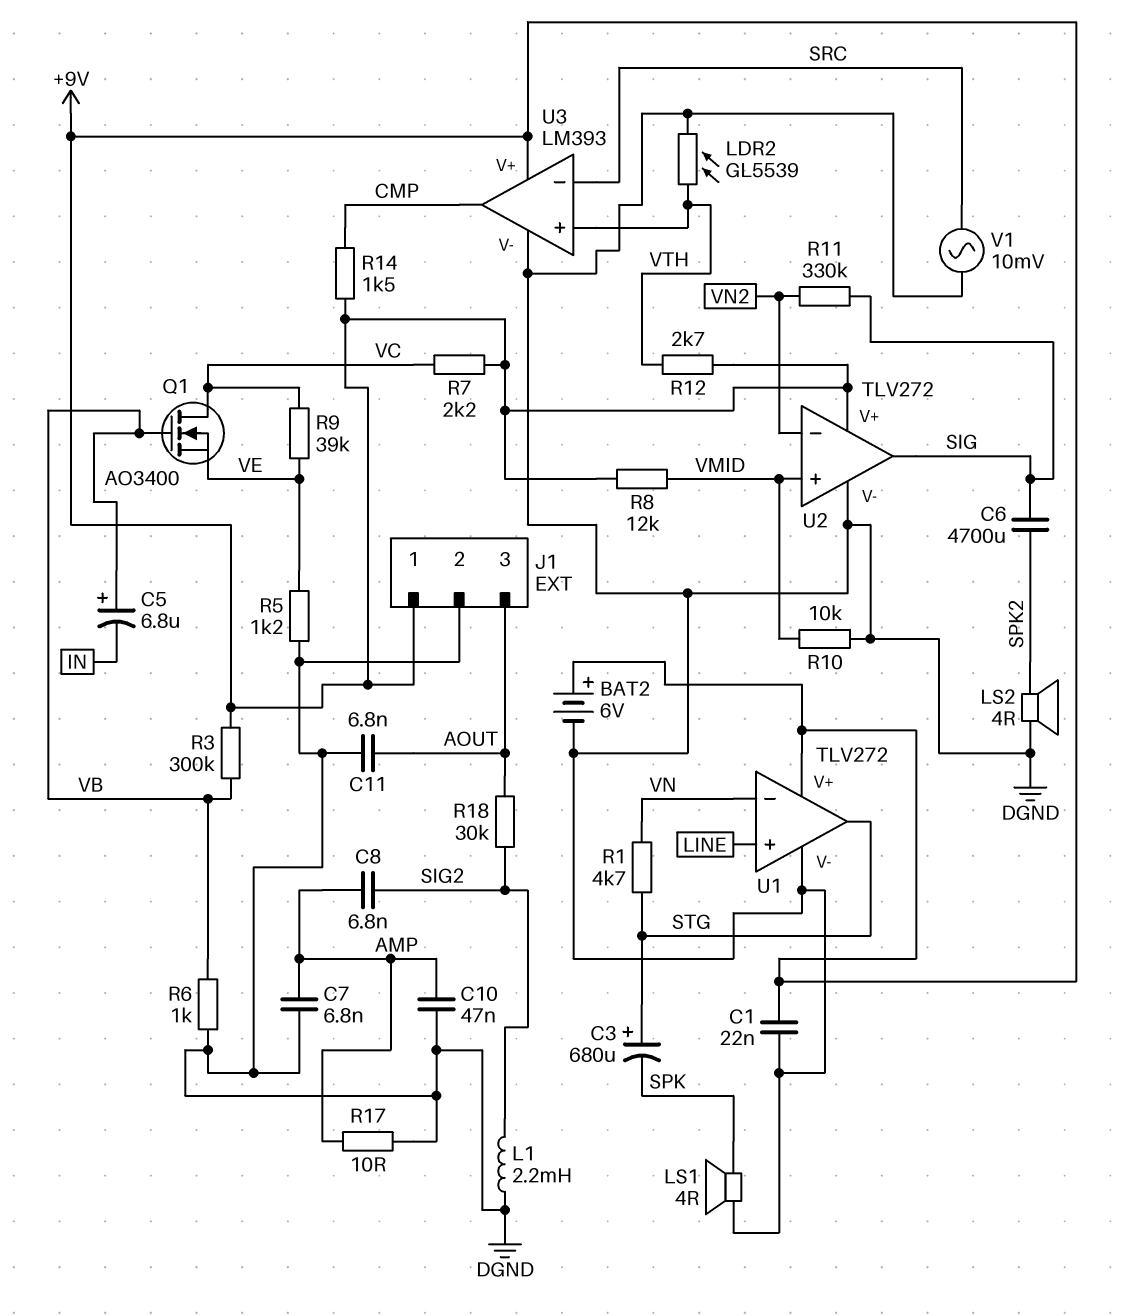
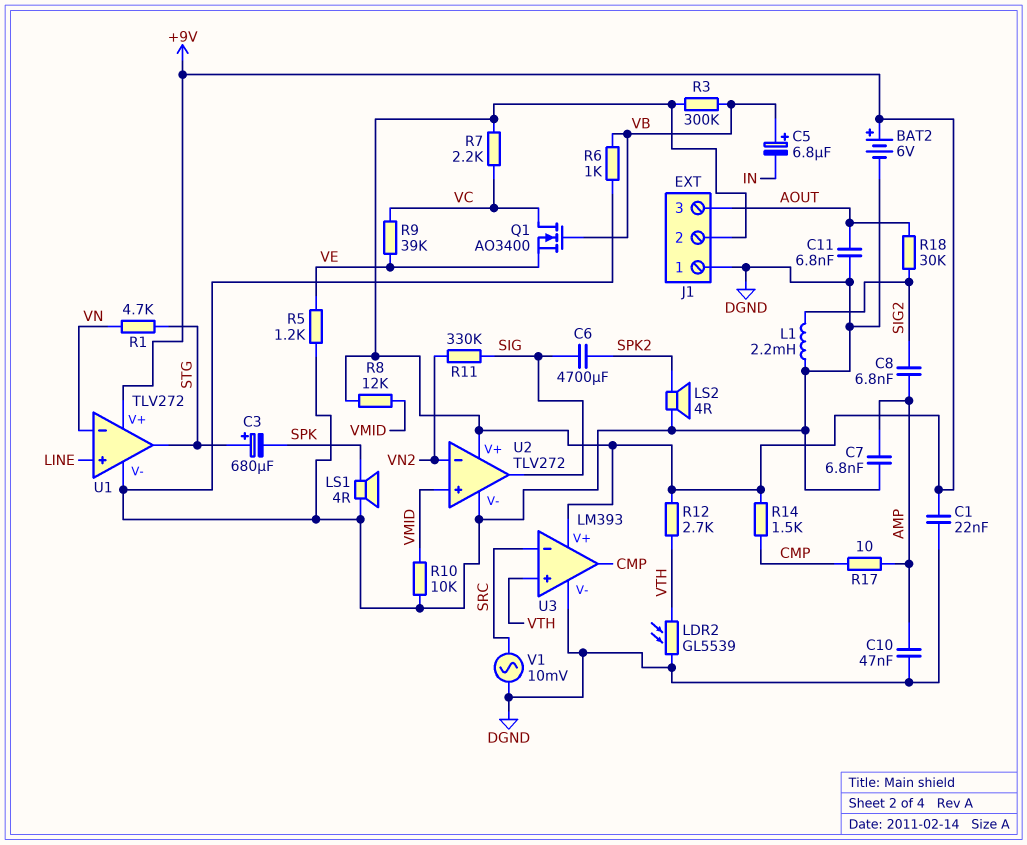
J1 pin 1: +9V -> DGND
J1 pin 2: DGND -> +9V
R17: 10 (AMP, DGND) -> 10 (AMP, CMP)

